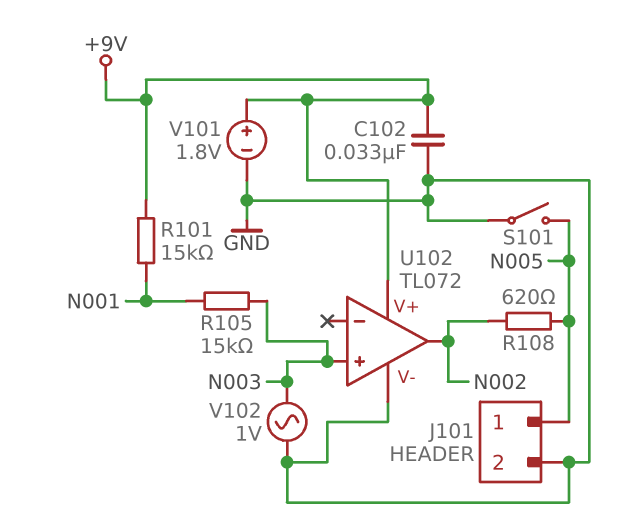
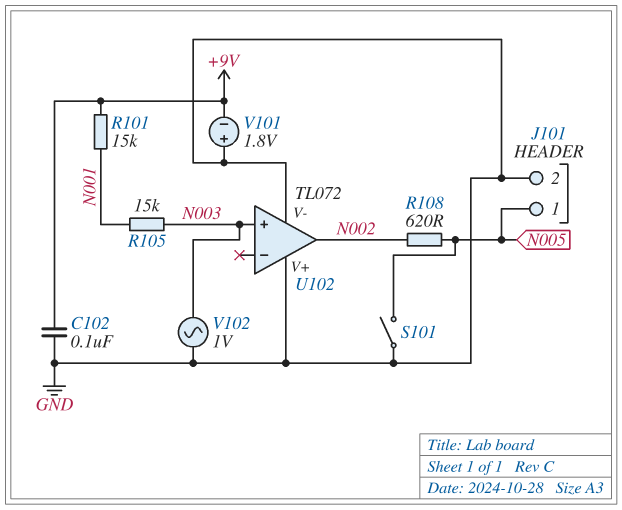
C102: 33nF (+9V, GND) -> 100nF (+9V, GND)
U102 pin V+: +9V -> GND
V101: 1.8V (plus +9V, minus GND) -> 1.8V (plus GND, minus +9V)

